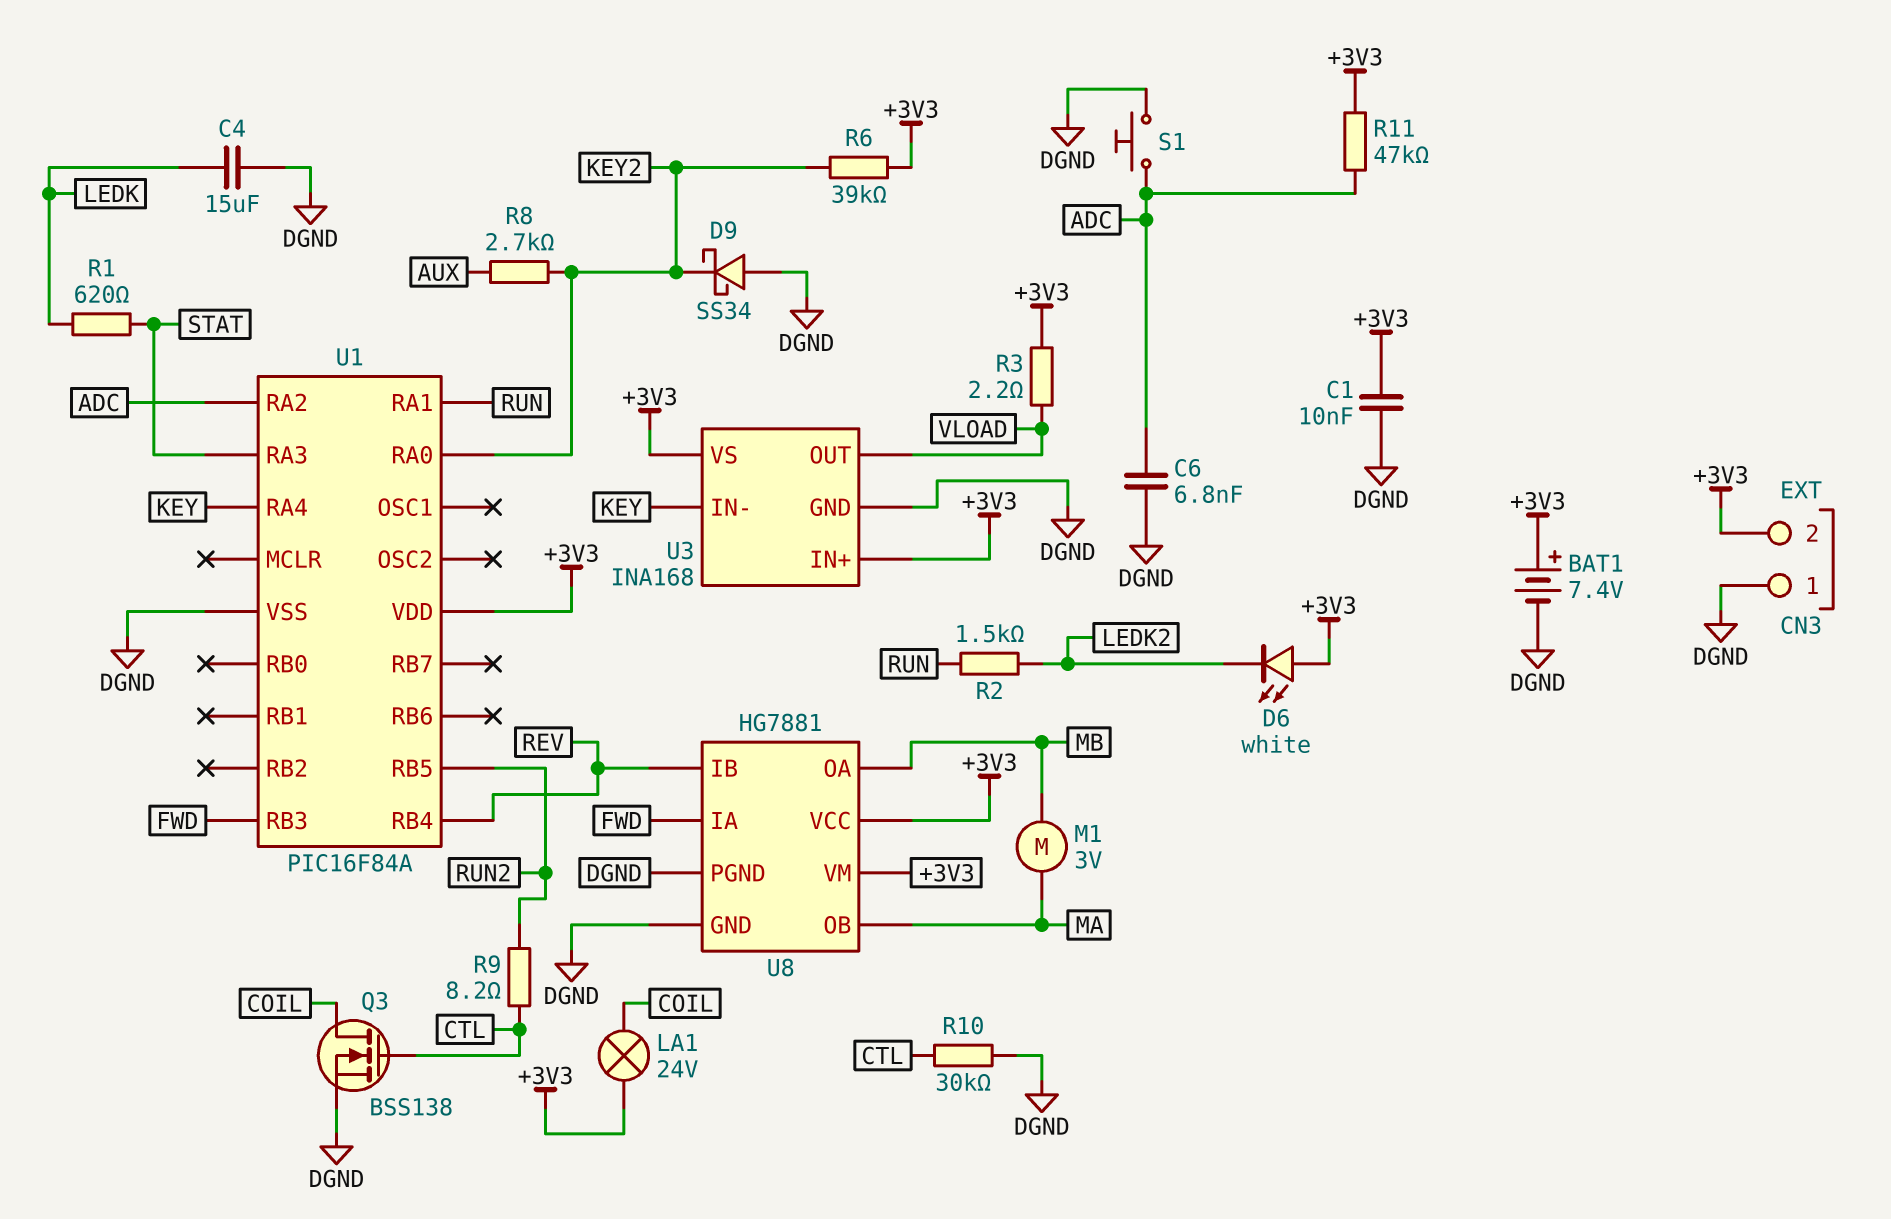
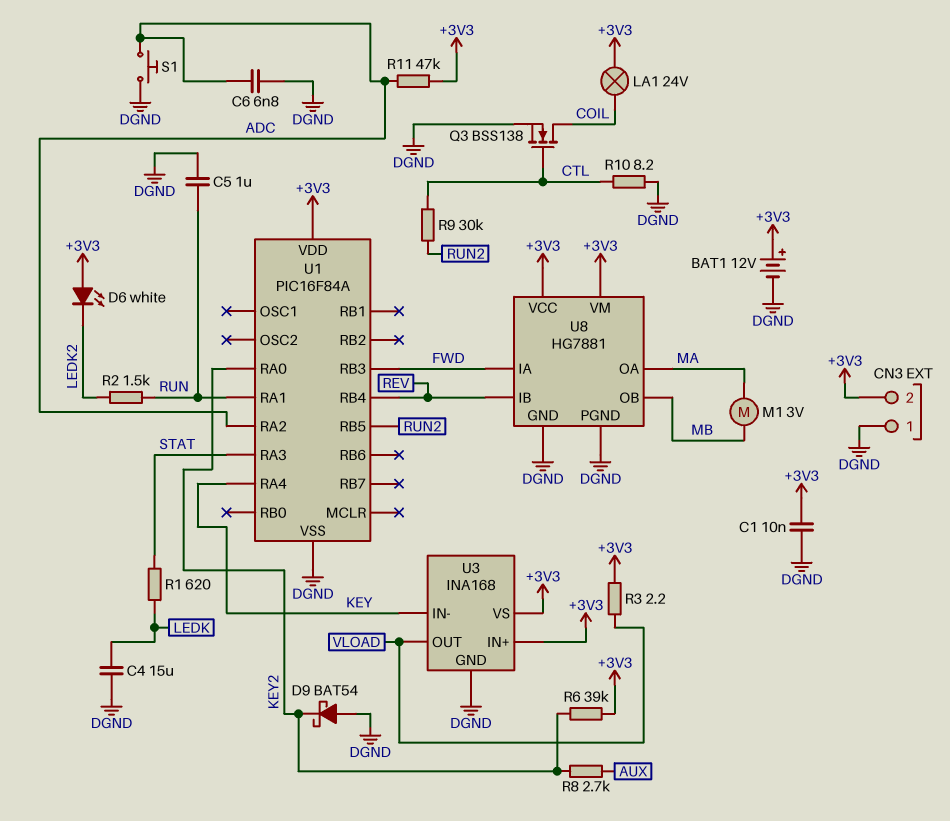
BAT1: 7.4V (plus +3V3, minus DGND) -> 12V (plus +3V3, minus DGND)
C5: none -> 1uF (DGND, RUN)
D9: schottky SS34 (A DGND, K KEY2) -> schottky BAT54 (A DGND, K KEY2)
R9: 8.2 (CTL, RUN2) -> 30k (CTL, RUN2)
R10: 30k (CTL, DGND) -> 8.2 (CTL, DGND)
U8 pin OA: MB -> MA
U8 pin OB: MA -> MB

